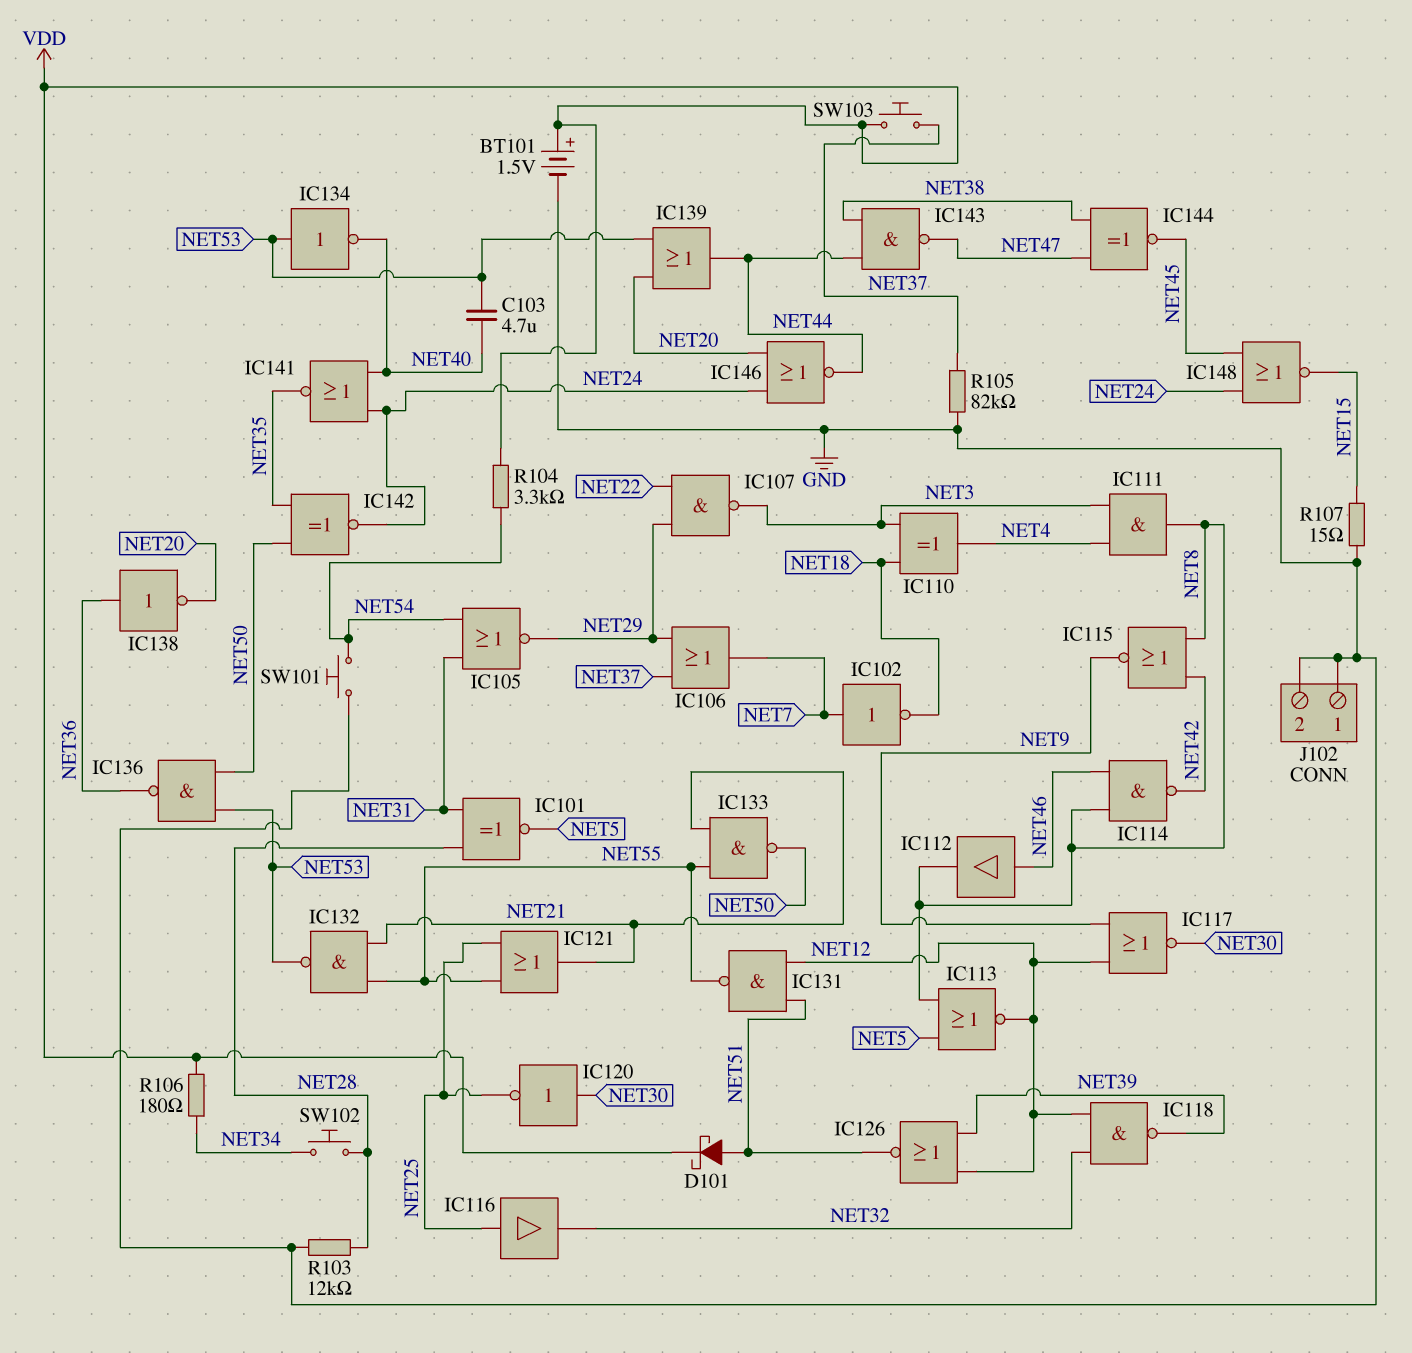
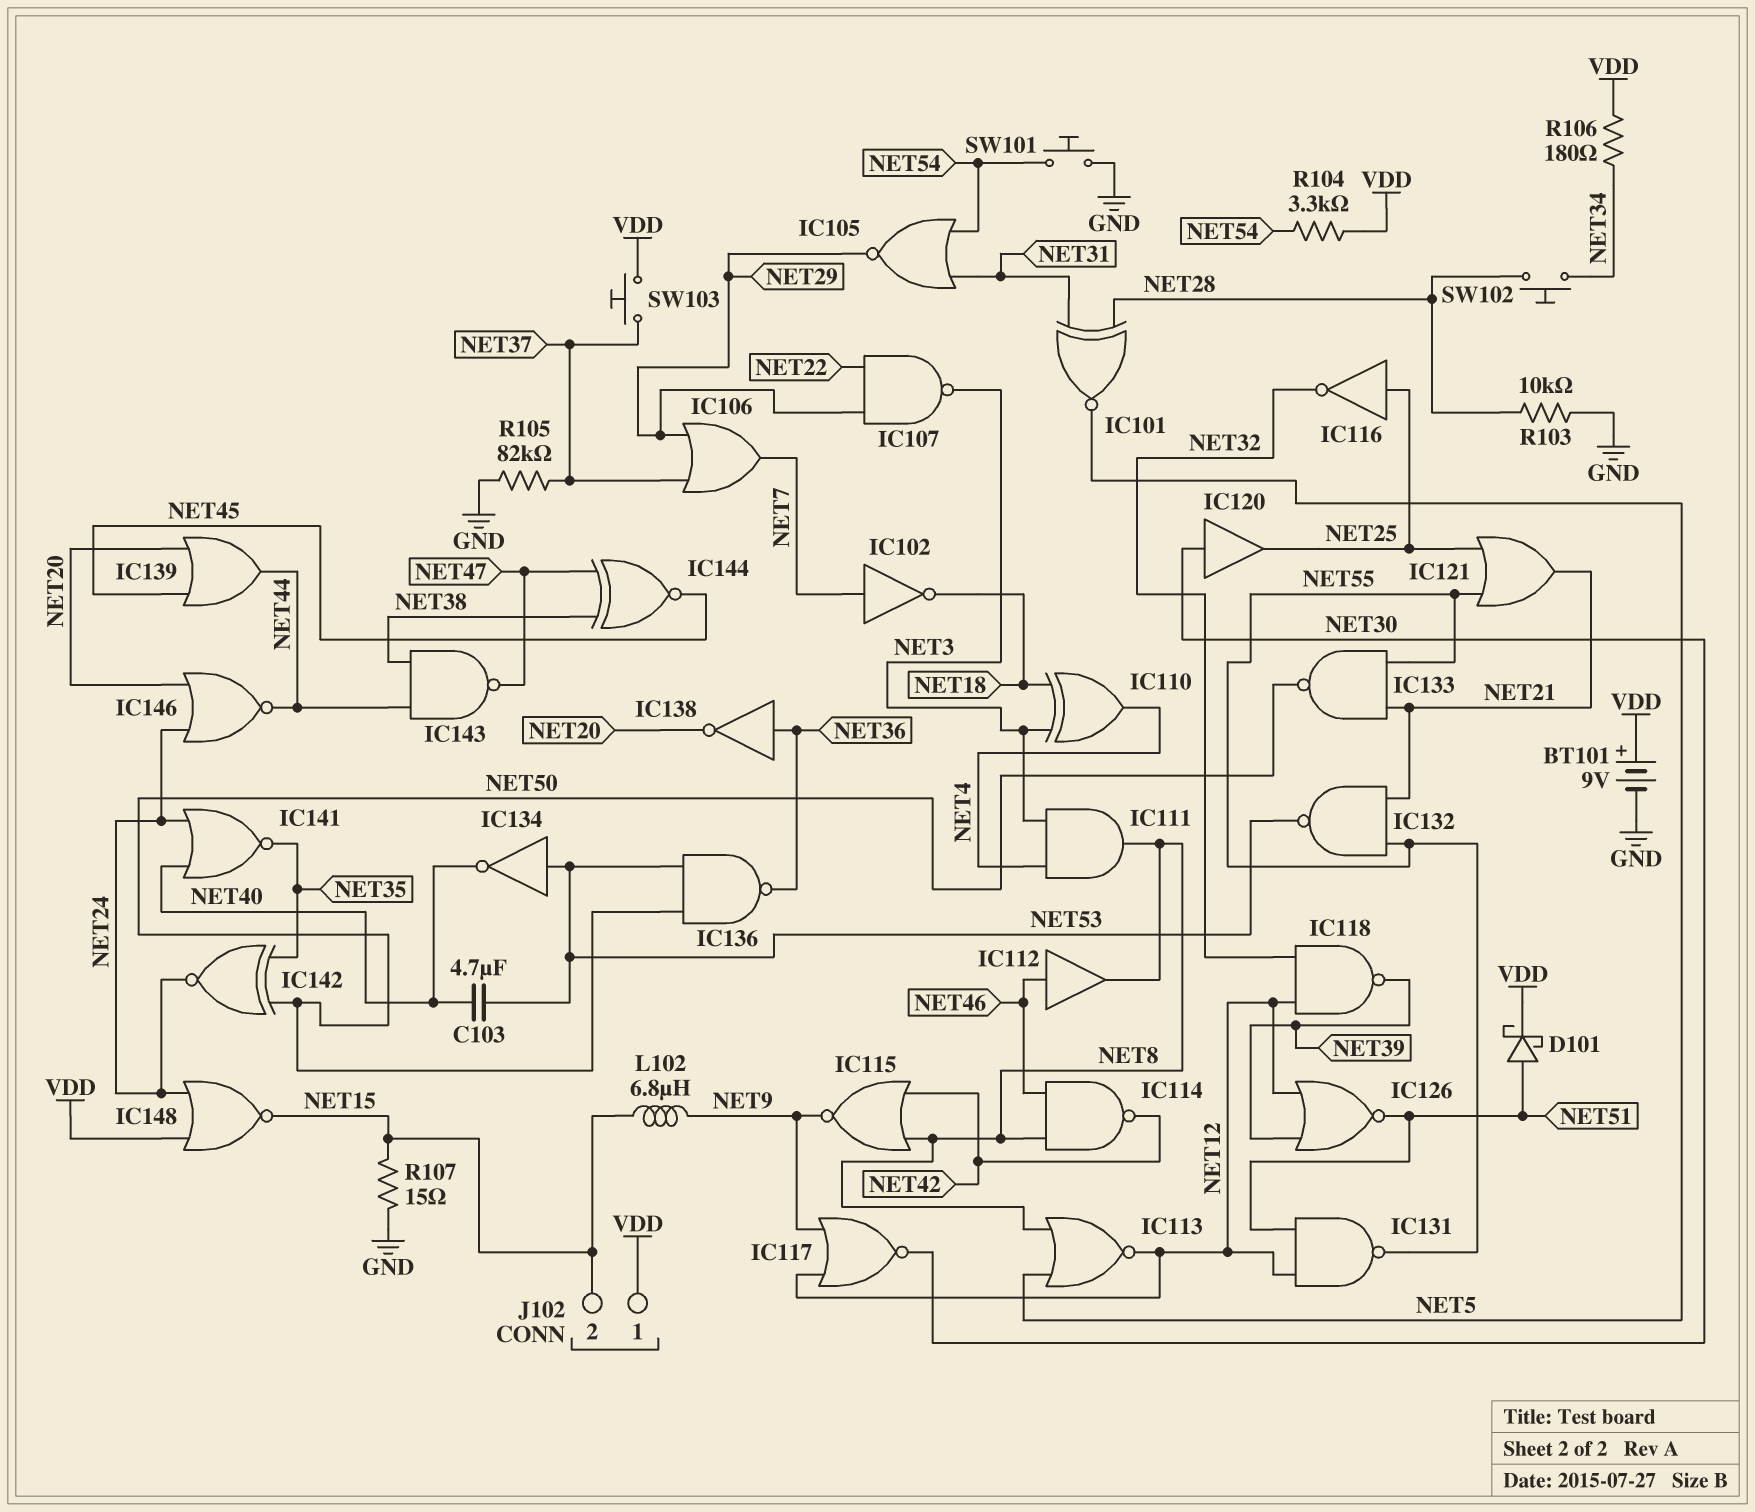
BT101: 1.5V (plus VDD, minus GND) -> 9V (plus VDD, minus GND)
IC116: buffer (in NET25, out NET32) -> NOT (in NET25, out NET32)
IC120: NOT (in NET30, out NET25) -> buffer (in NET30, out NET25)
IC139: OR (in NET20, in NET53, out NET44) -> OR (in NET20, in NET45, out NET44)
IC148: NOR (in NET24, in NET45, out NET15) -> NOR (in NET24, in VDD, out NET15)
J102 pin 1: GND -> VDD
J102 pin 2: GND -> NET15
L102: none -> 6.8uH (NET9, NET15)
R103: 12k (GND, NET28) -> 10k (GND, NET28)

